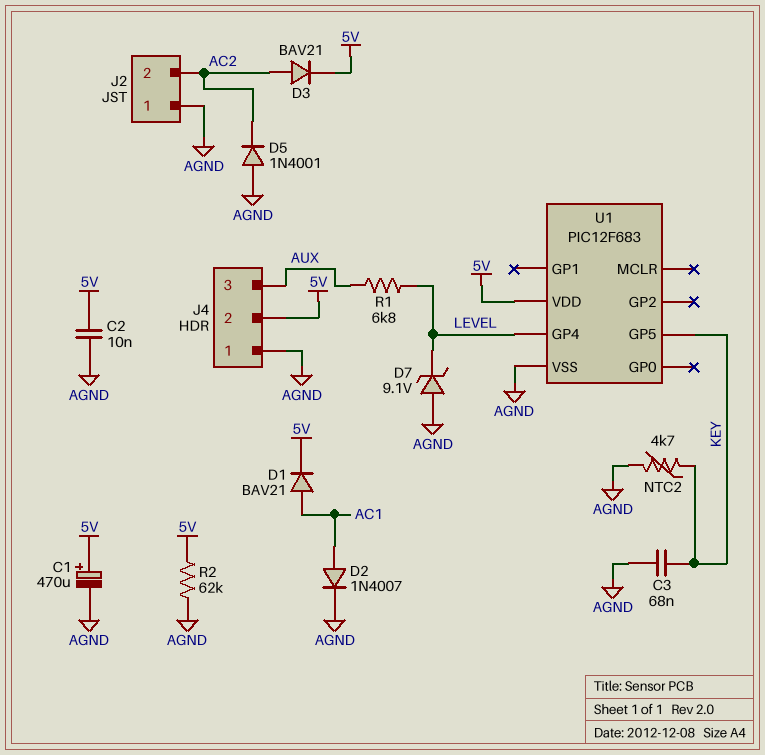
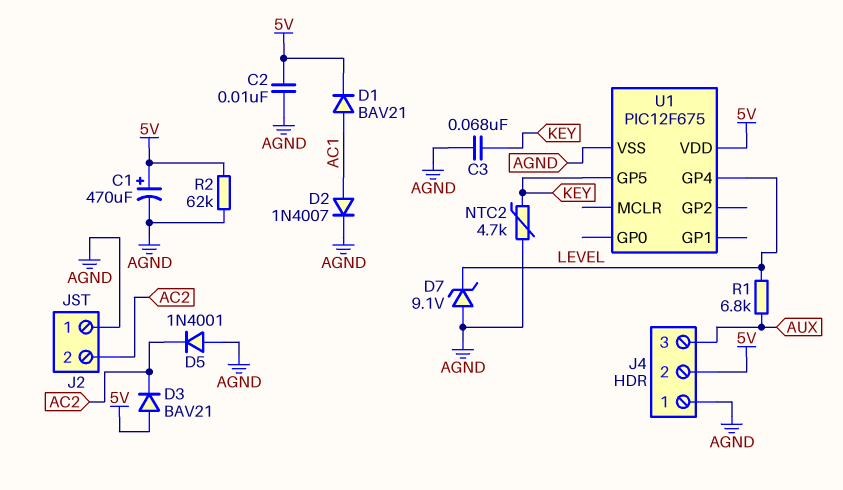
D3: diode BAV21 (A AC2, K 5V) -> diode BAV21 (A 5V, K AC2)
U1: PIC12F683 -> PIC12F675

